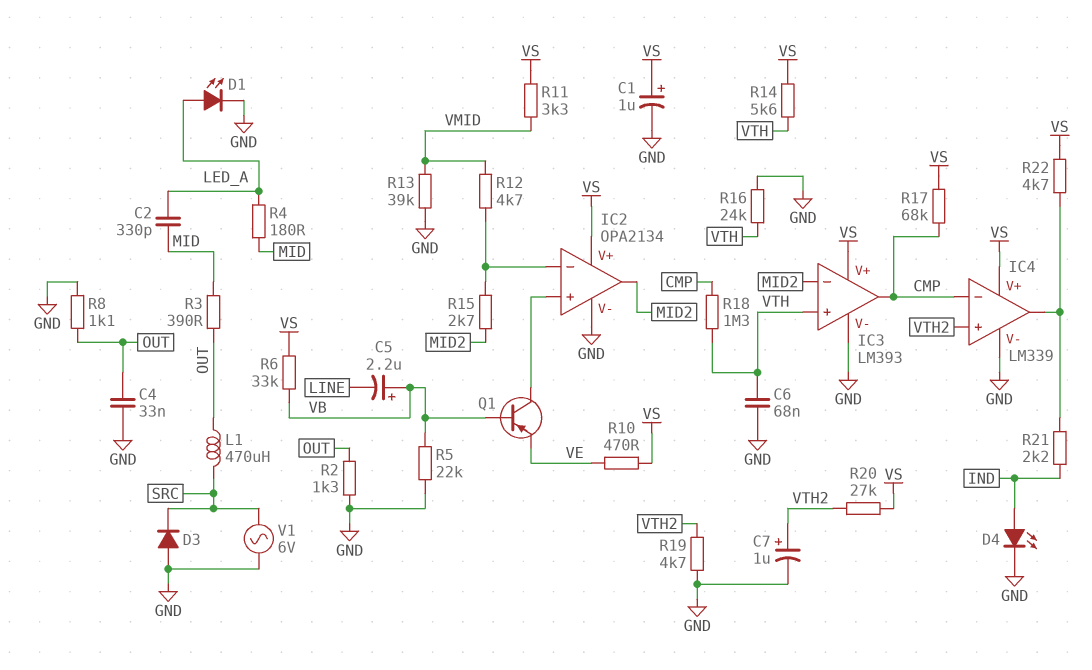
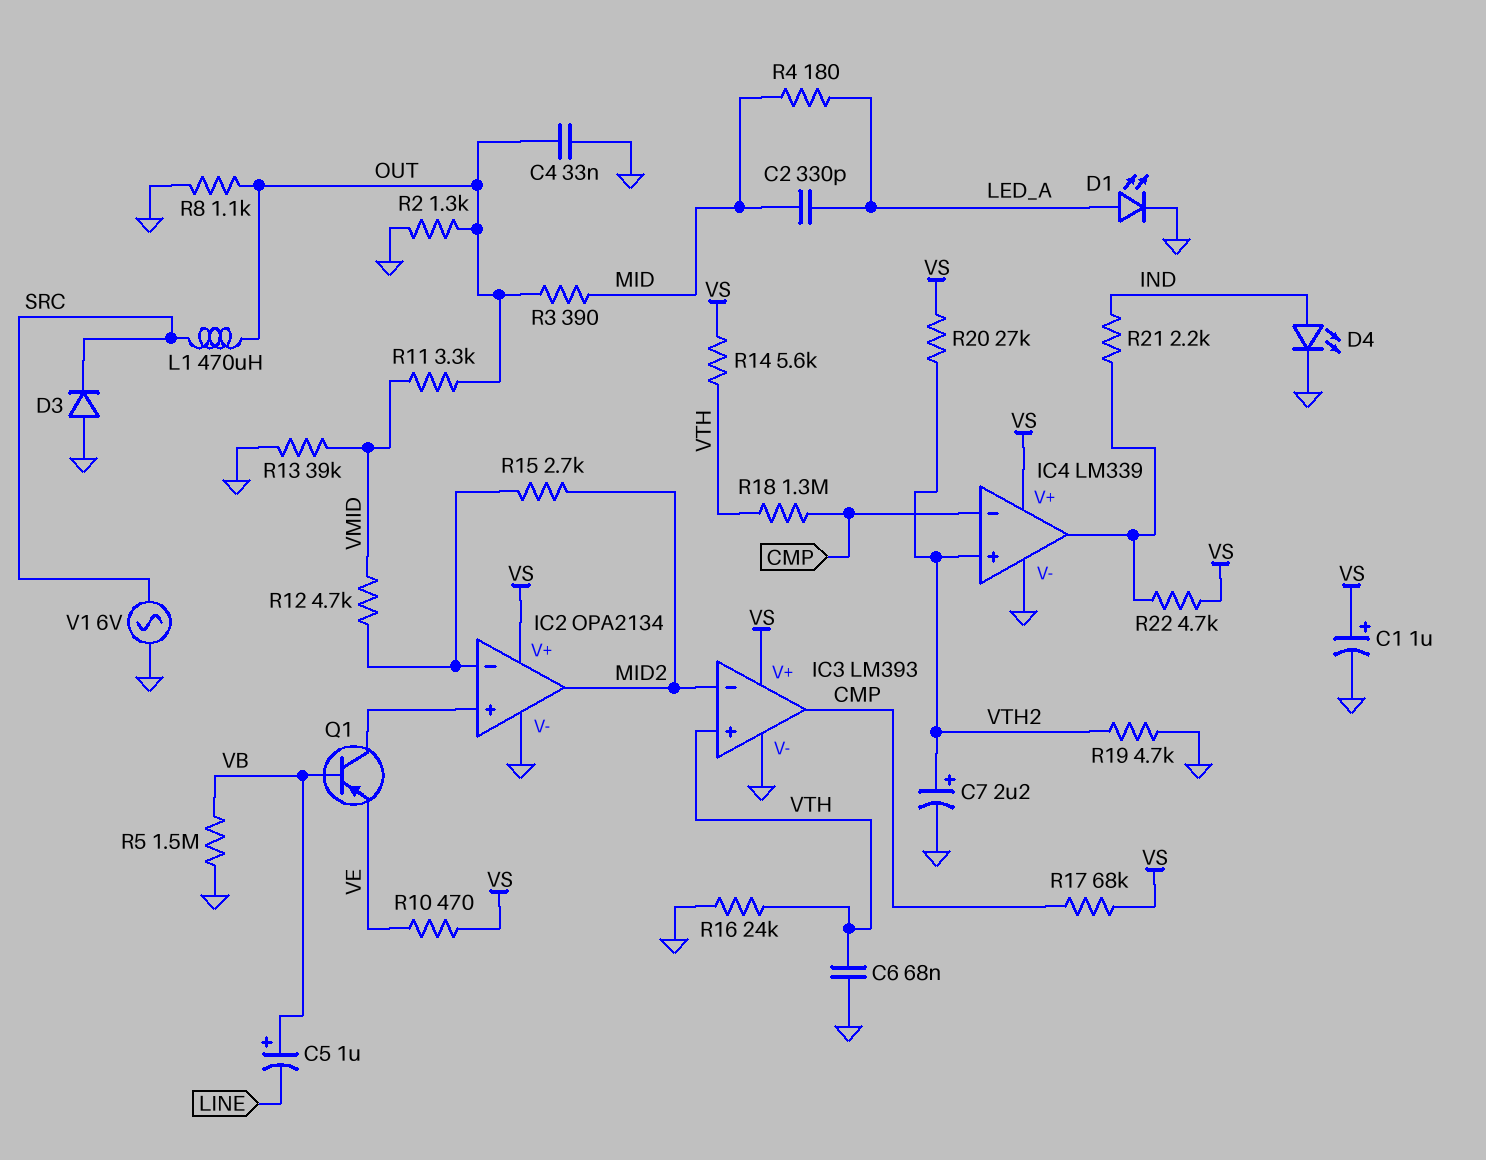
C5: 2.2uF (plus VB, minus LINE) -> 1uF (plus VB, minus LINE)
C7: 1uF (plus VTH2, minus GND) -> 2.2uF (plus VTH2, minus GND)
R5: 22k (GND, VB) -> 1.5M (GND, VB)
R6: 33k (VB, VS) -> none
R11: 3.3k (VMID, VS) -> 3.3k (OUT, VMID)

